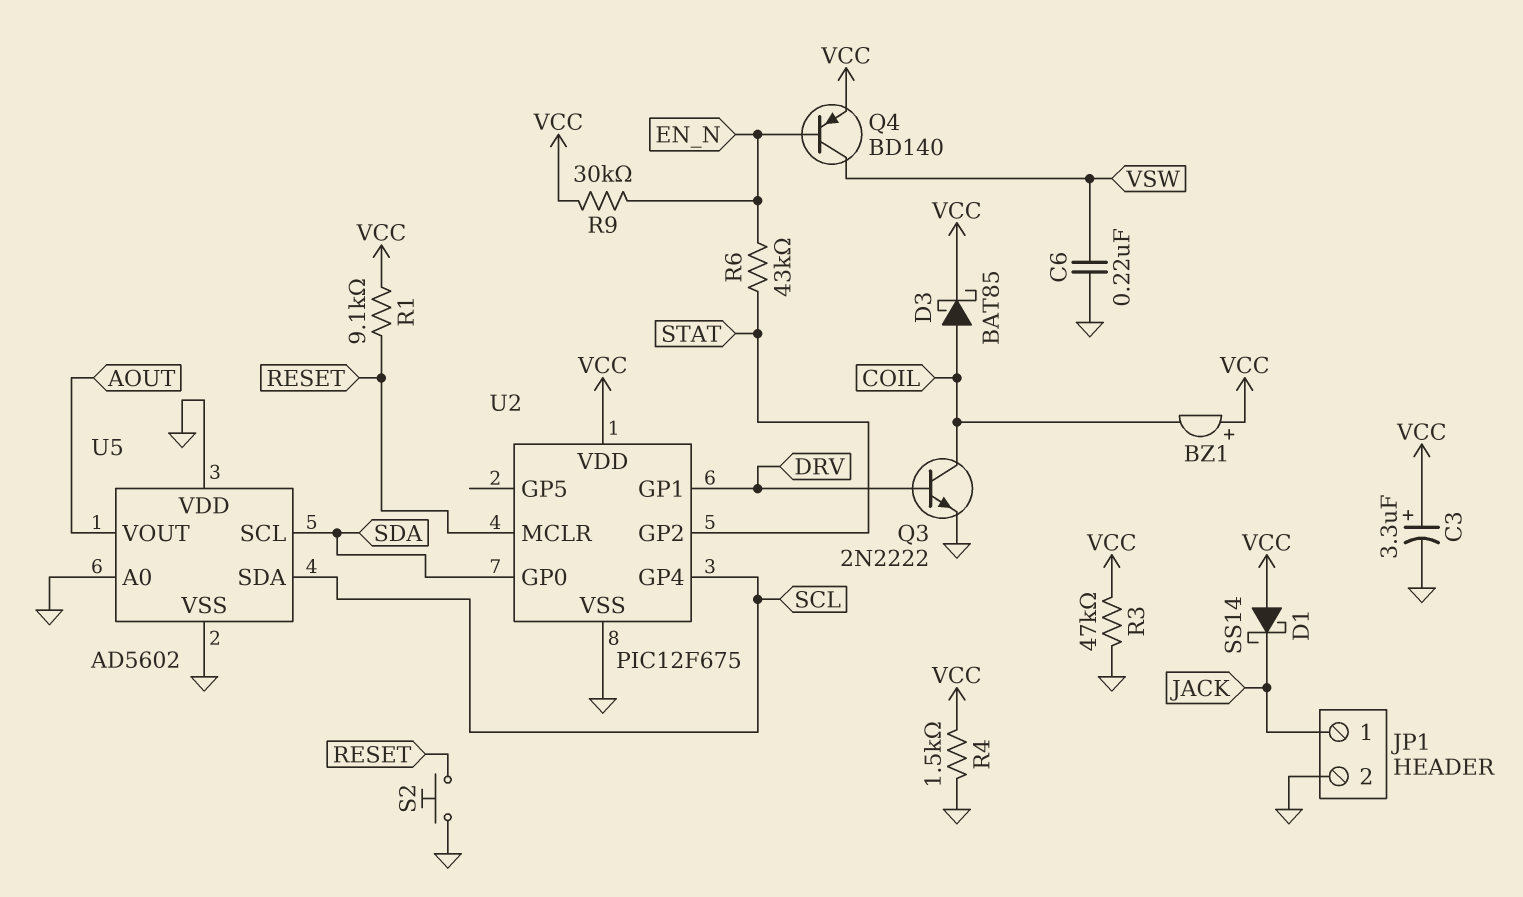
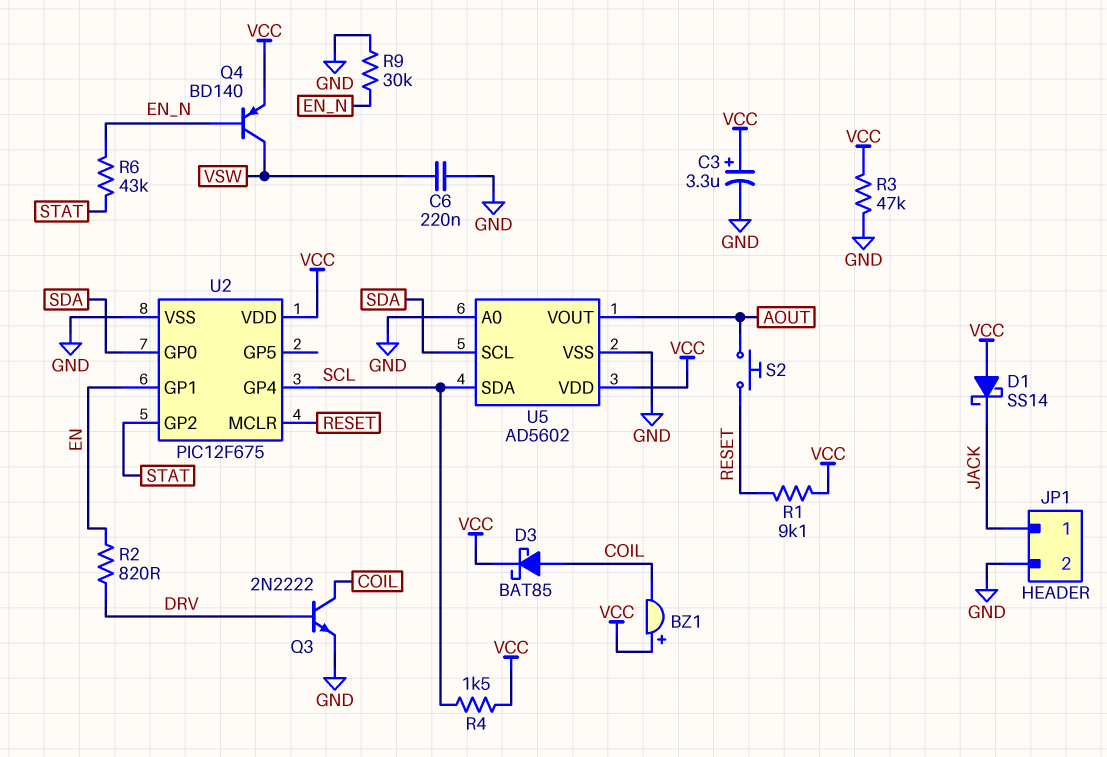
R2: none -> 820 (DRV, EN)
R4: 1.5k (GND, VCC) -> 1.5k (SCL, VCC)
R9: 30k (EN_N, VCC) -> 30k (EN_N, GND)
S2: button (GND, RESET) -> button (AOUT, RESET)
U2 pin GP1: DRV -> EN
U5 pin VDD: GND -> VCC

